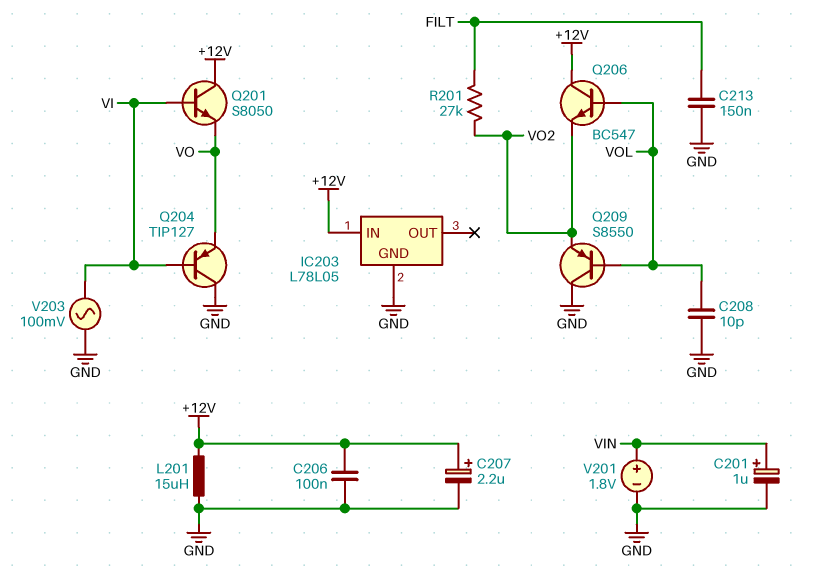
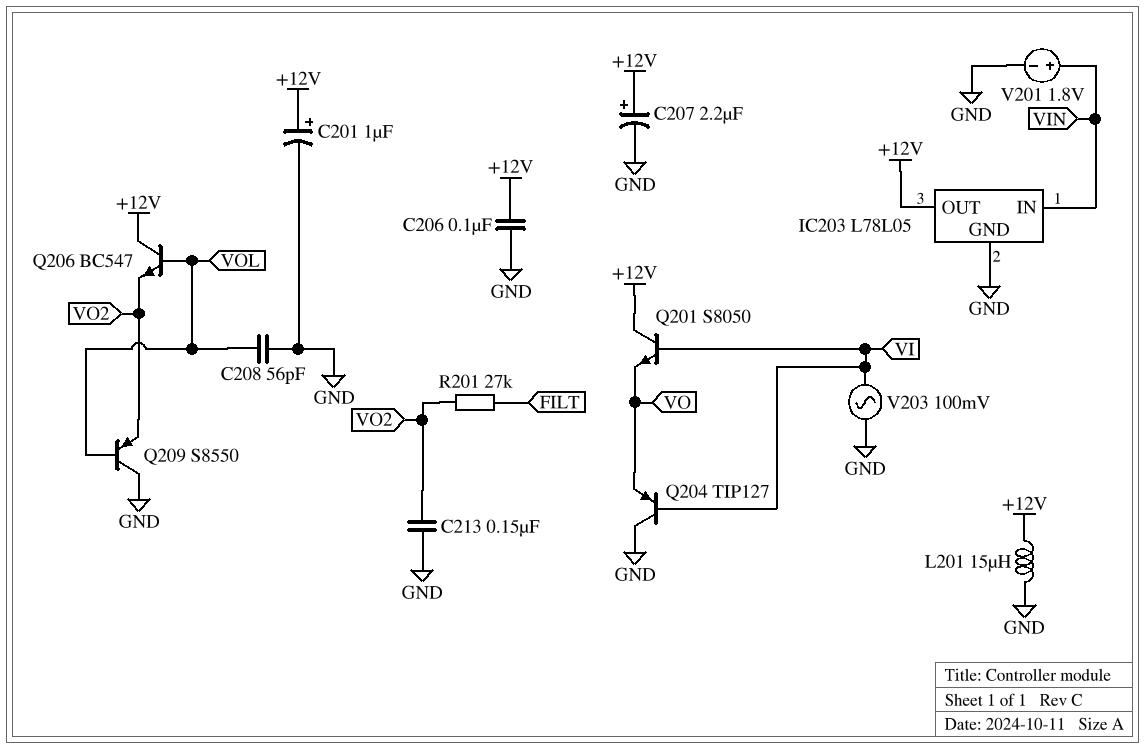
C201: 1uF (plus VIN, minus GND) -> 1uF (plus +12V, minus GND)
C208: 10pF (GND, VOL) -> 56pF (GND, VOL)
C213: 150nF (FILT, GND) -> 150nF (GND, VO2)
IC203 pin IN: +12V -> VIN
IC203 pin OUT: none -> +12V

